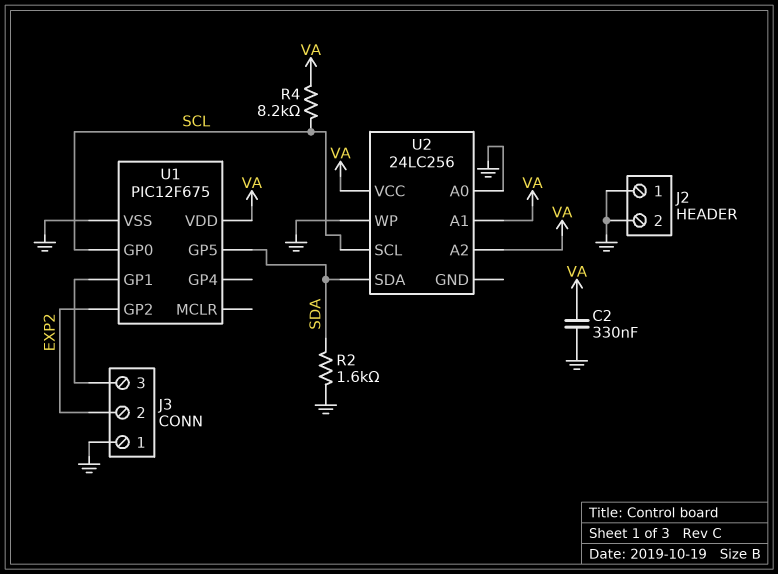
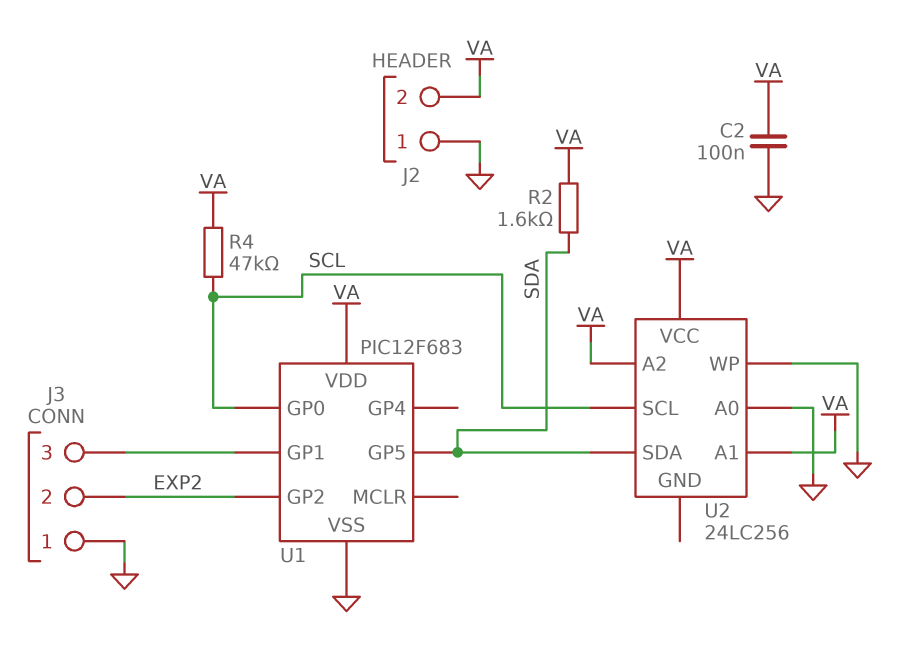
C2: 330nF (GND, VA) -> 100nF (GND, VA)
J2 pin 2: GND -> VA
R2: 1.6k (GND, SDA) -> 1.6k (SDA, VA)
R4: 8.2k (SCL, VA) -> 47k (SCL, VA)
U1: PIC12F675 -> PIC12F683

